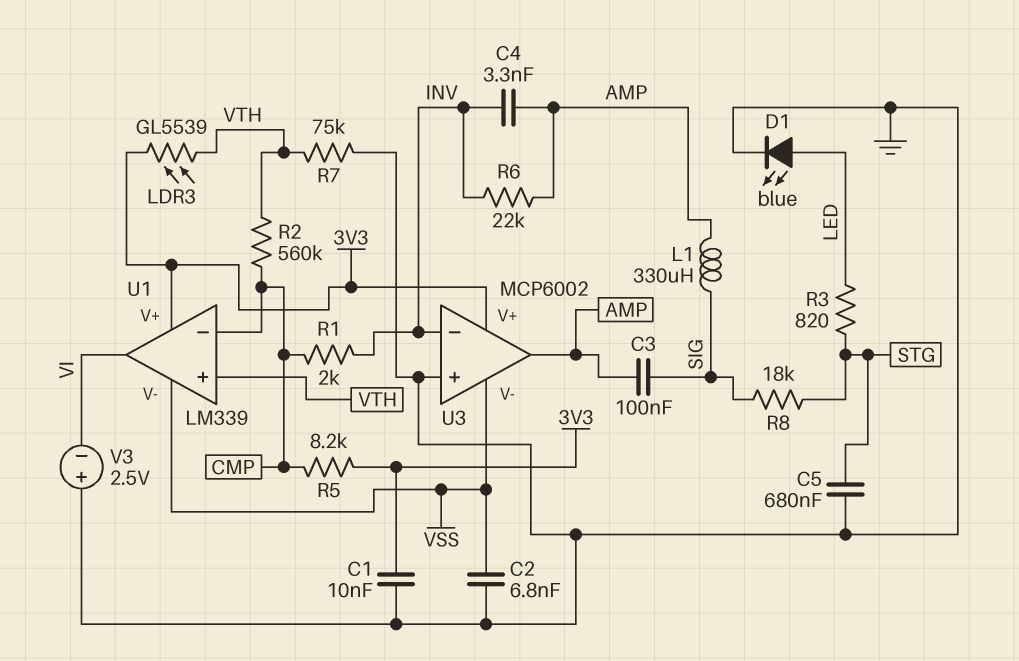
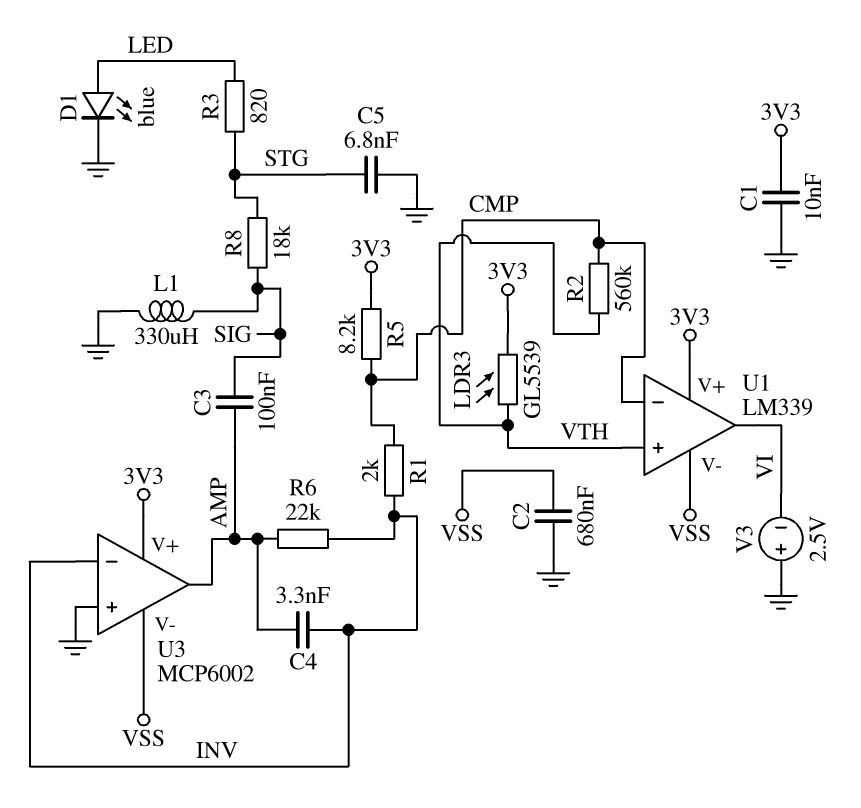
C2: 6.8nF (GND, VSS) -> 680nF (GND, VSS)
C5: 680nF (GND, STG) -> 6.8nF (GND, STG)
L1: 330uH (AMP, SIG) -> 330uH (GND, SIG)
R7: 75k (GND, VTH) -> none

